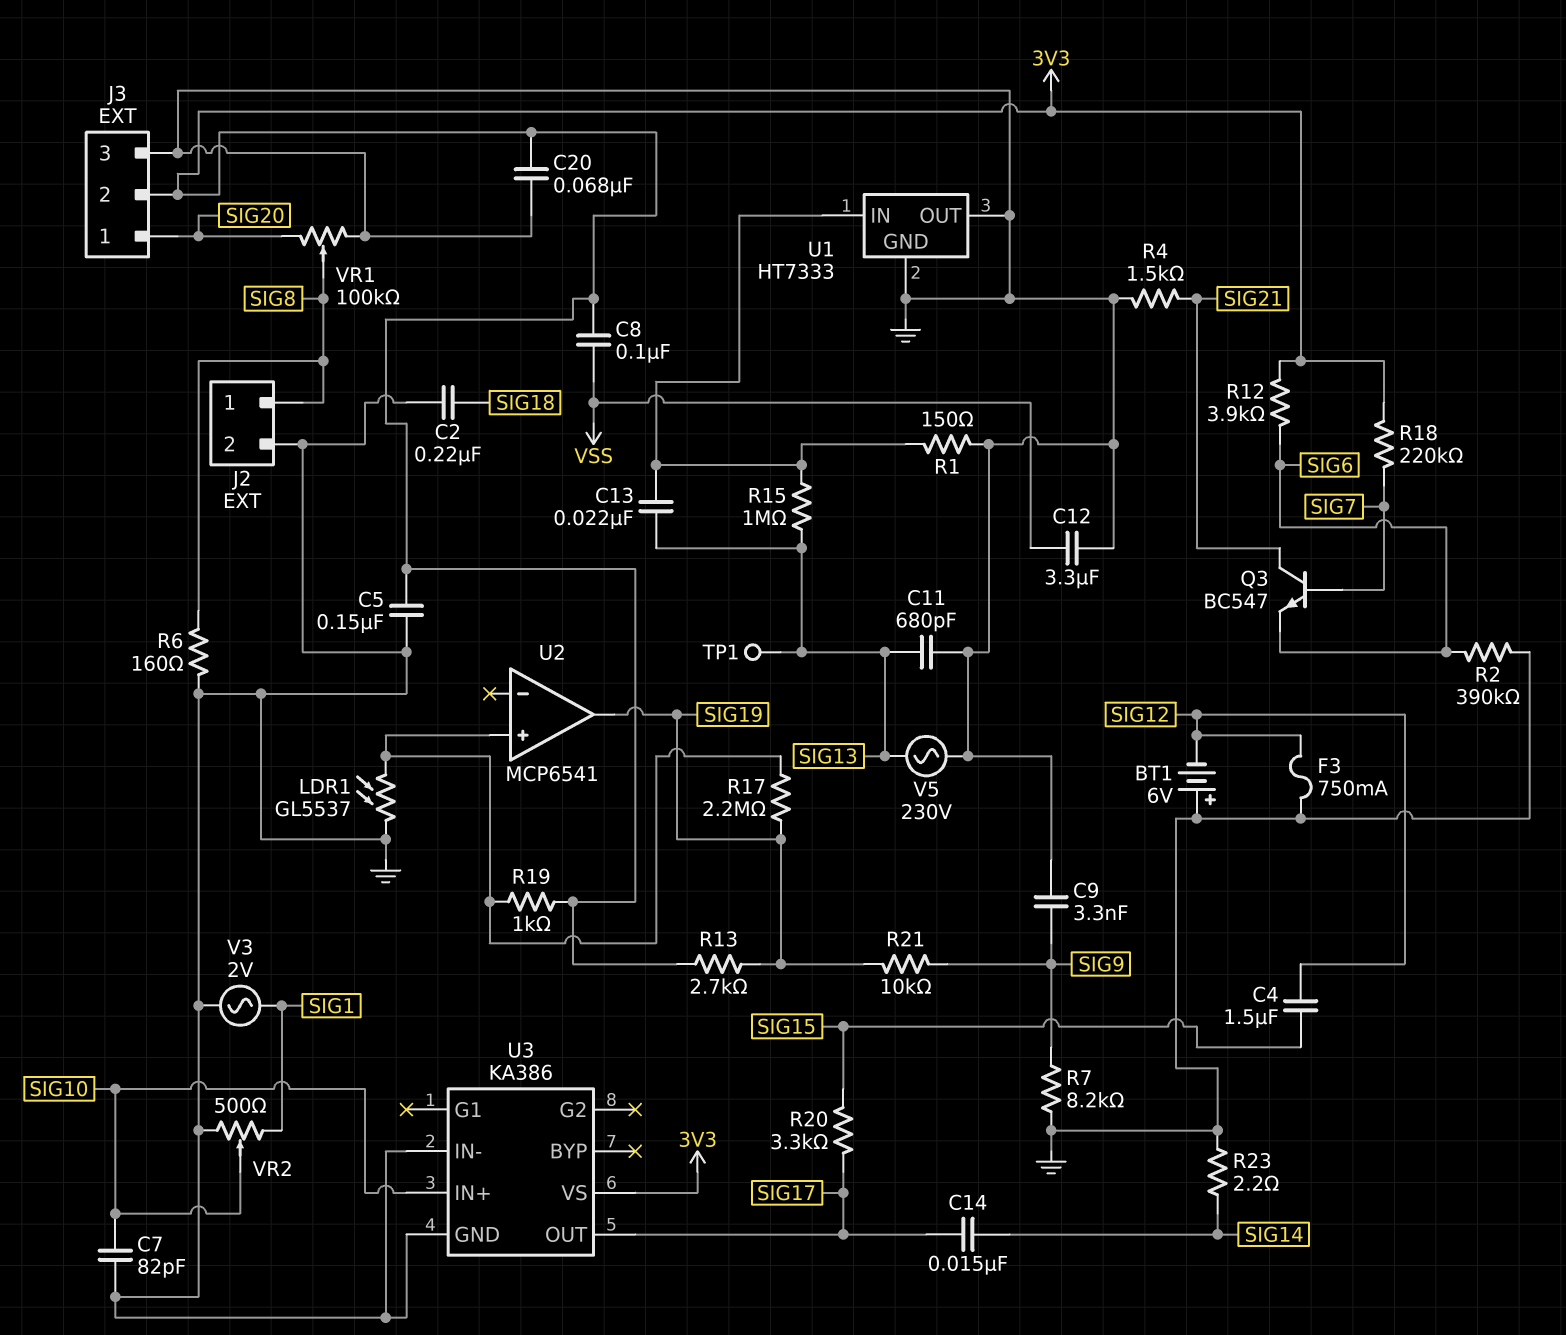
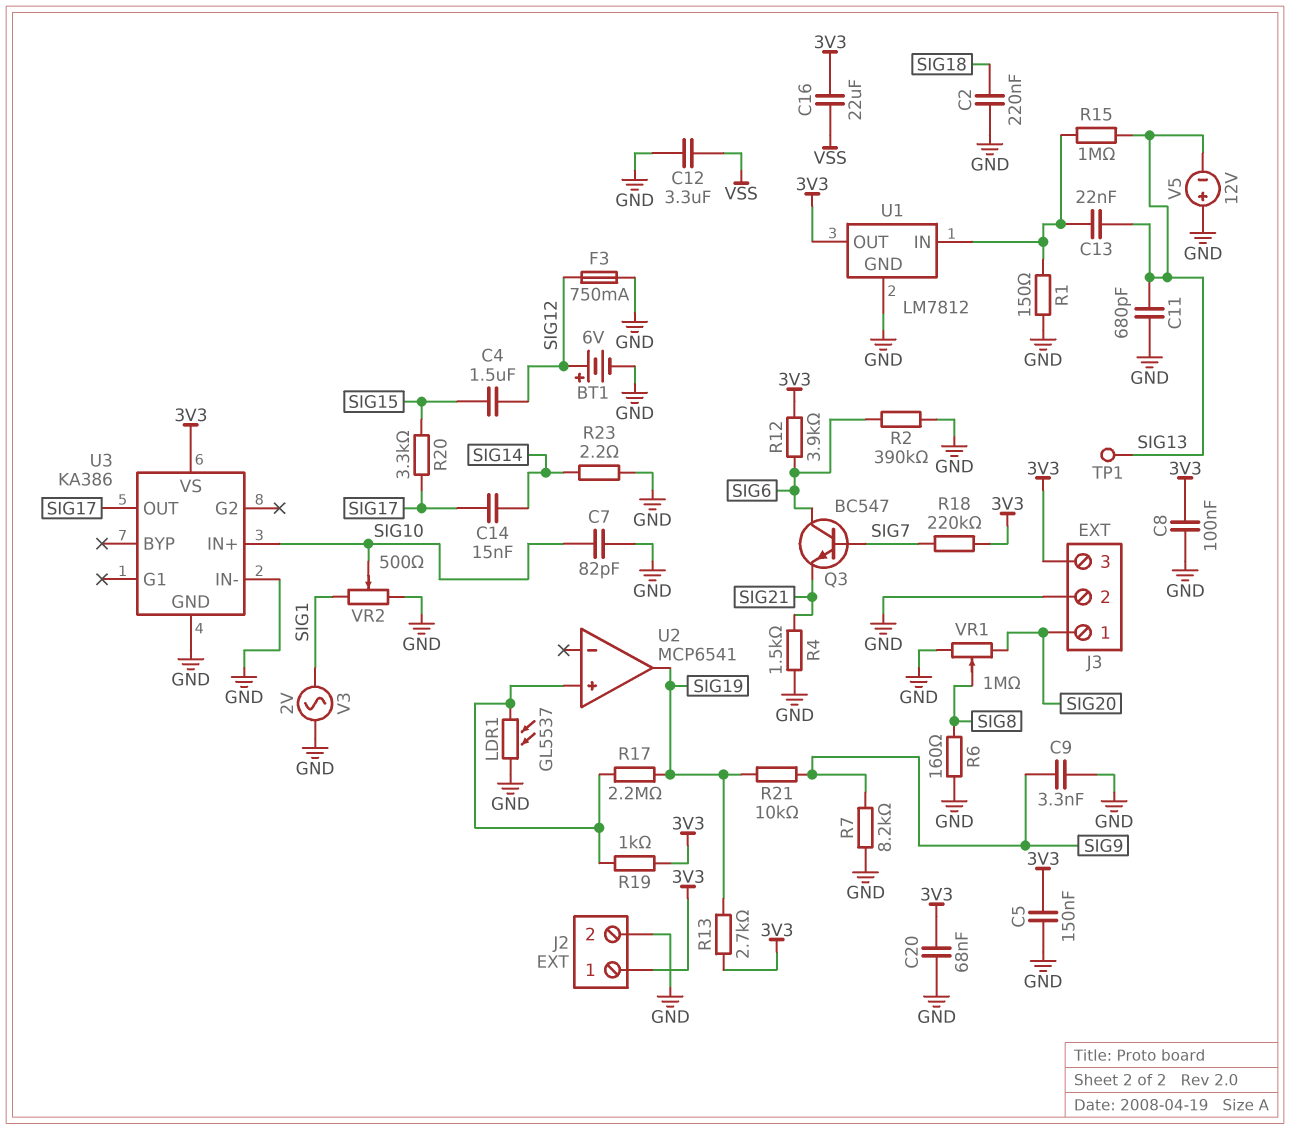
BT1: 6V (plus GND, minus SIG12) -> 6V (plus SIG12, minus GND)
C8: 100nF (3V3, VSS) -> 100nF (3V3, GND)
C16: none -> 22uF (3V3, VSS)
J2 pin 1: SIG8 -> 3V3
J3 pin 2: 3V3 -> GND
J3 pin 3: GND -> 3V3
Q3: NPN BC547 (B SIG7, C SIG21, E SIG6) -> NPN BC547 (B SIG7, C SIG6, E SIG21)
U1: HT7333 -> LM7812
U1 pin OUT: GND -> 3V3
V5: AC 230V (GND, SIG13) -> 12V (plus GND, minus SIG13)
VR1: 100k (GND, SIG20, wiper SIG8) -> 1M (GND, SIG20, wiper SIG8)

